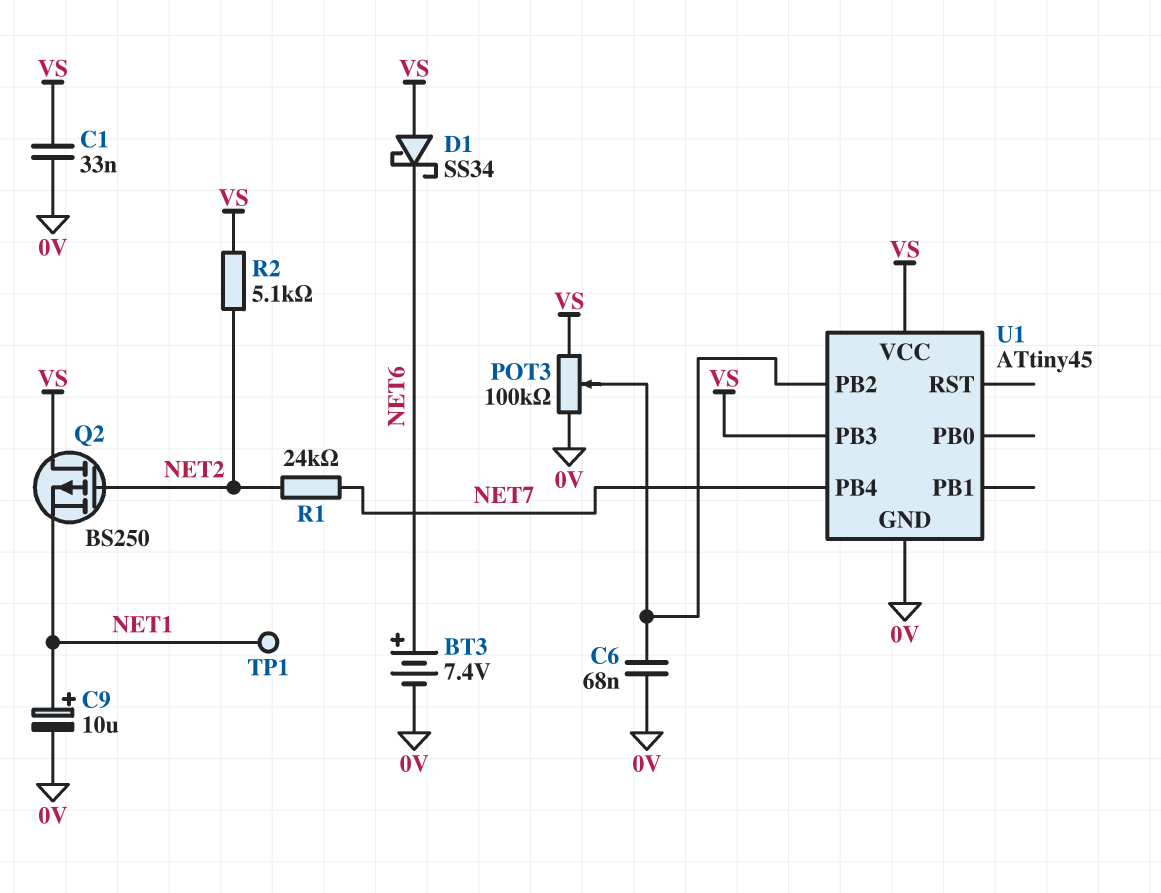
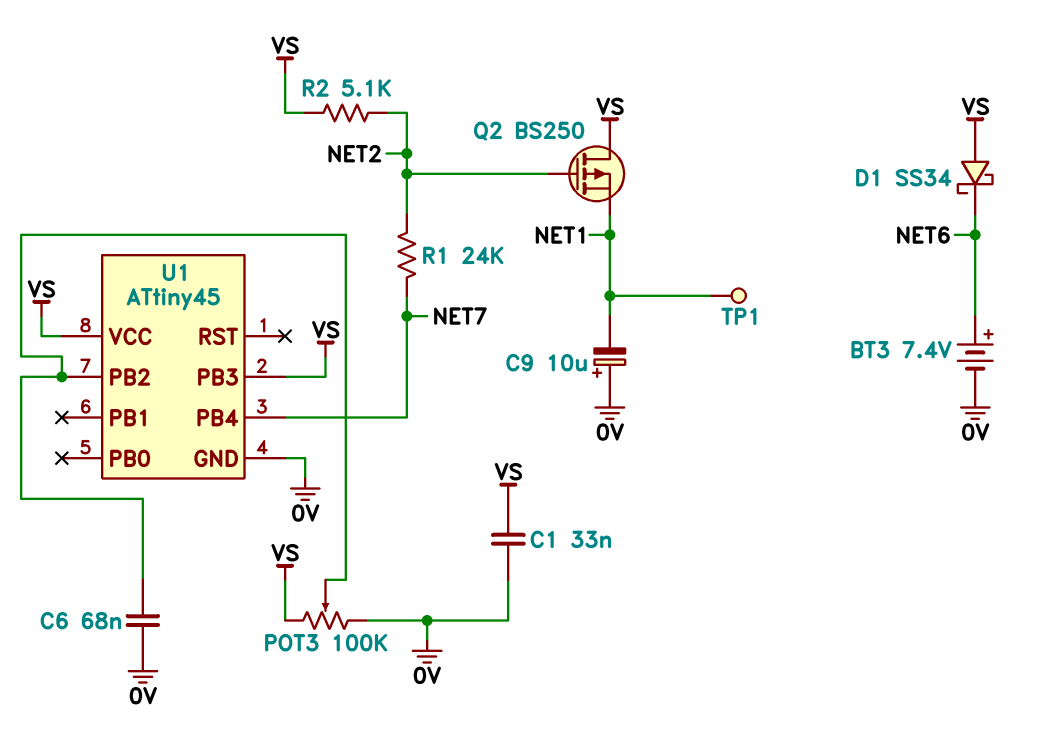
C9: 10uF (plus NET1, minus 0V) -> 10uF (plus 0V, minus NET1)

